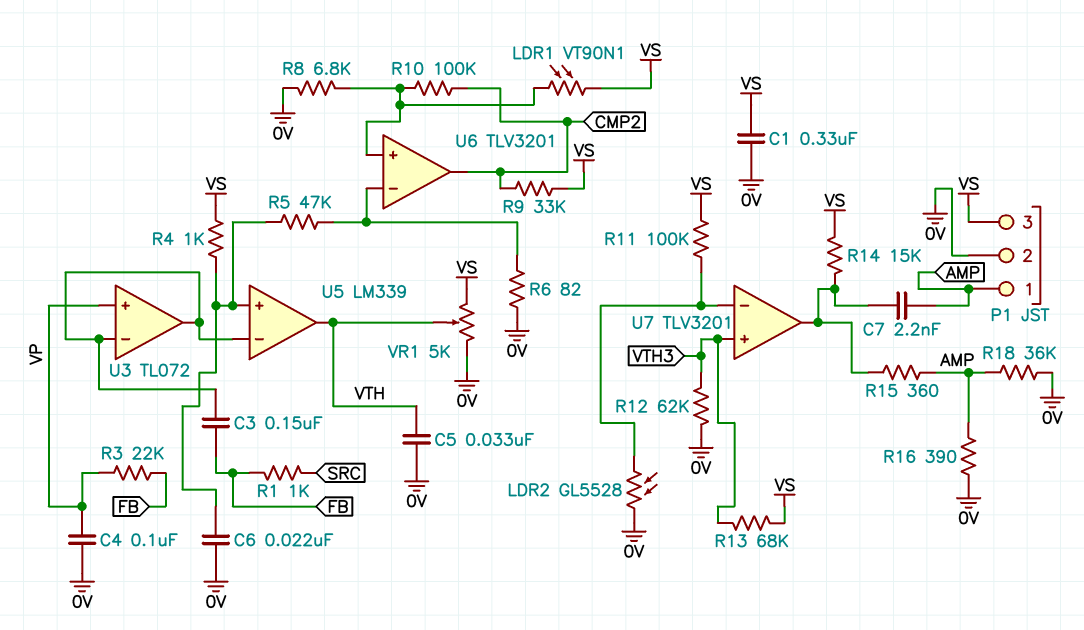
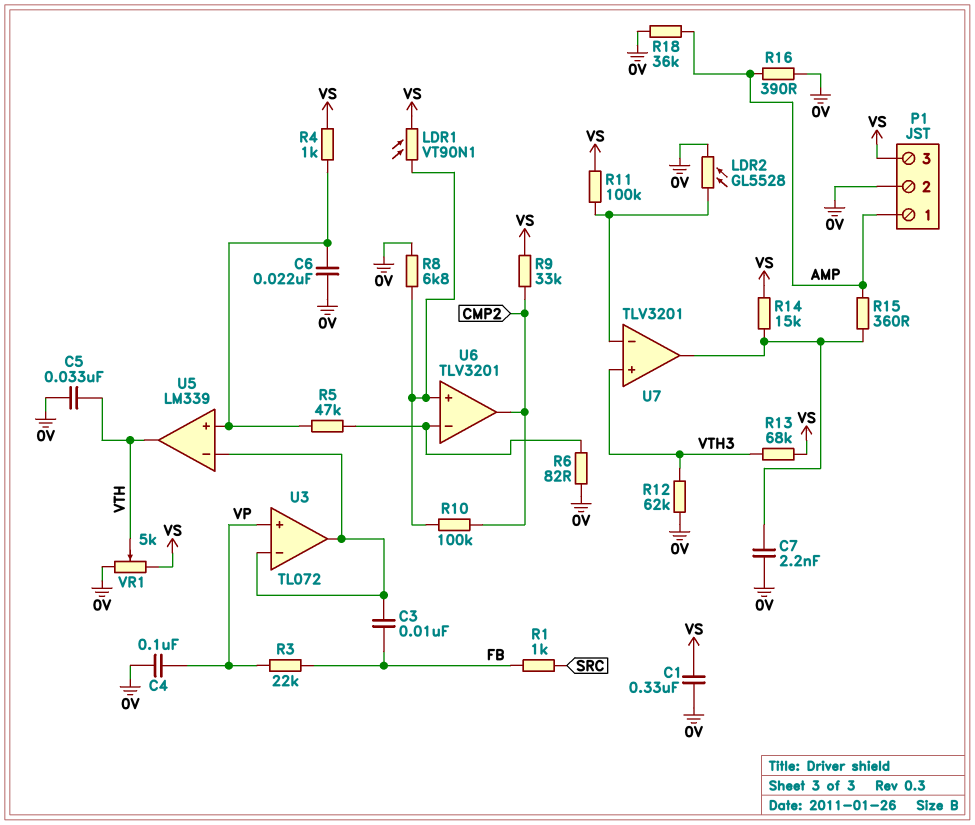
C3: 150nF (FB, U3/in-) -> 10nF (FB, U3/in-)
C7: 2.2nF (AMP, U7/out) -> 2.2nF (0V, U7/out)

